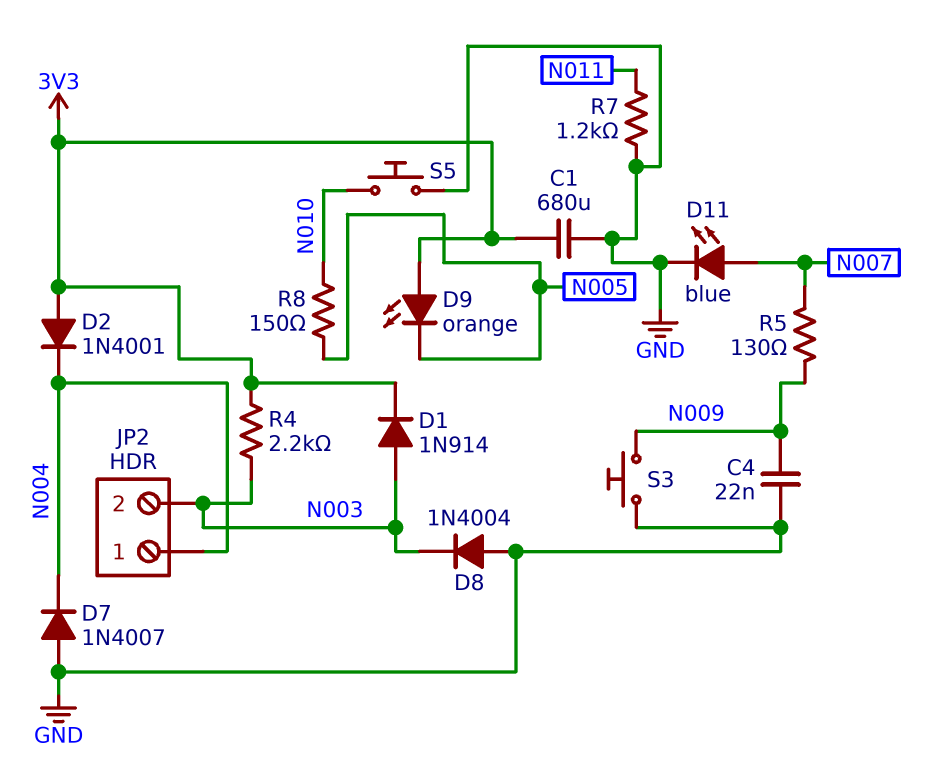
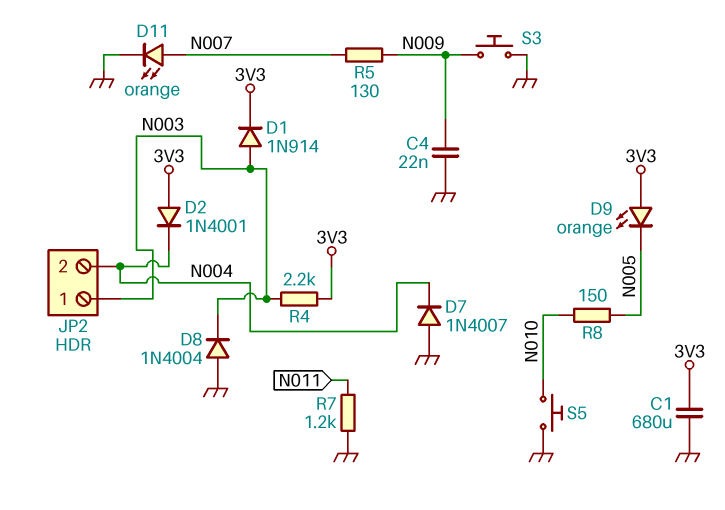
D11: LED blue (A N007, K GND) -> LED orange (A N007, K GND)
JP2 pin 1: N004 -> N003
JP2 pin 2: N003 -> N004

